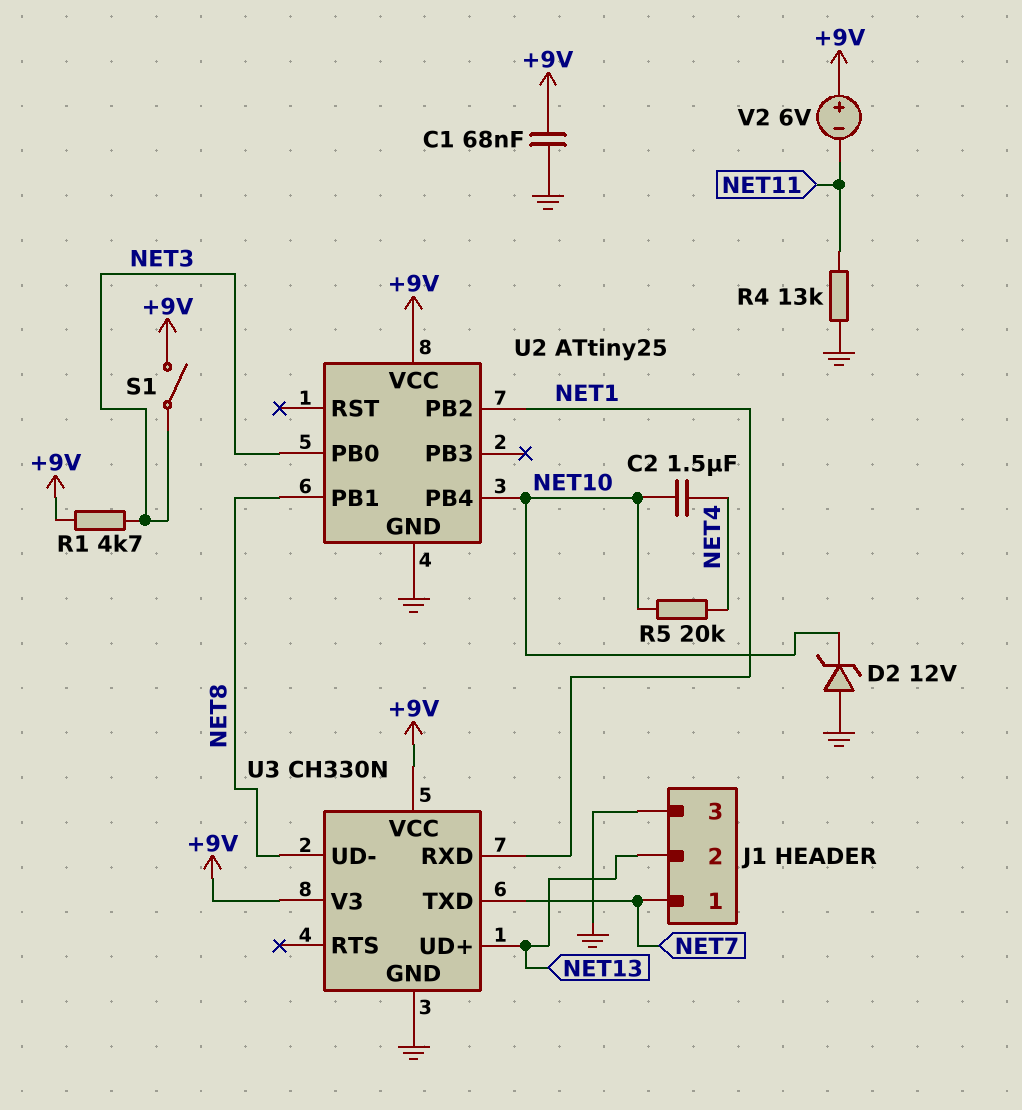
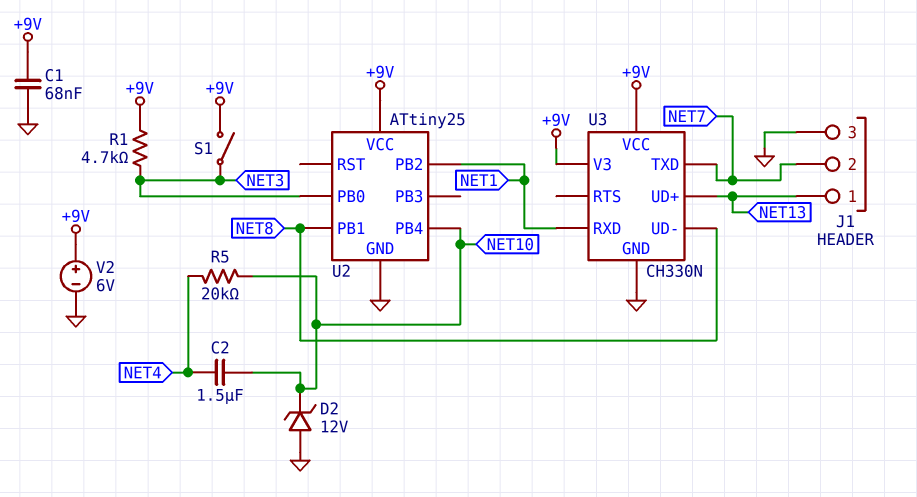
J1 pin 1: NET7 -> NET13
J1 pin 2: NET13 -> NET7
R4: 13k (GND, NET11) -> none
V2: 6V (plus +9V, minus NET11) -> 6V (plus +9V, minus GND)

